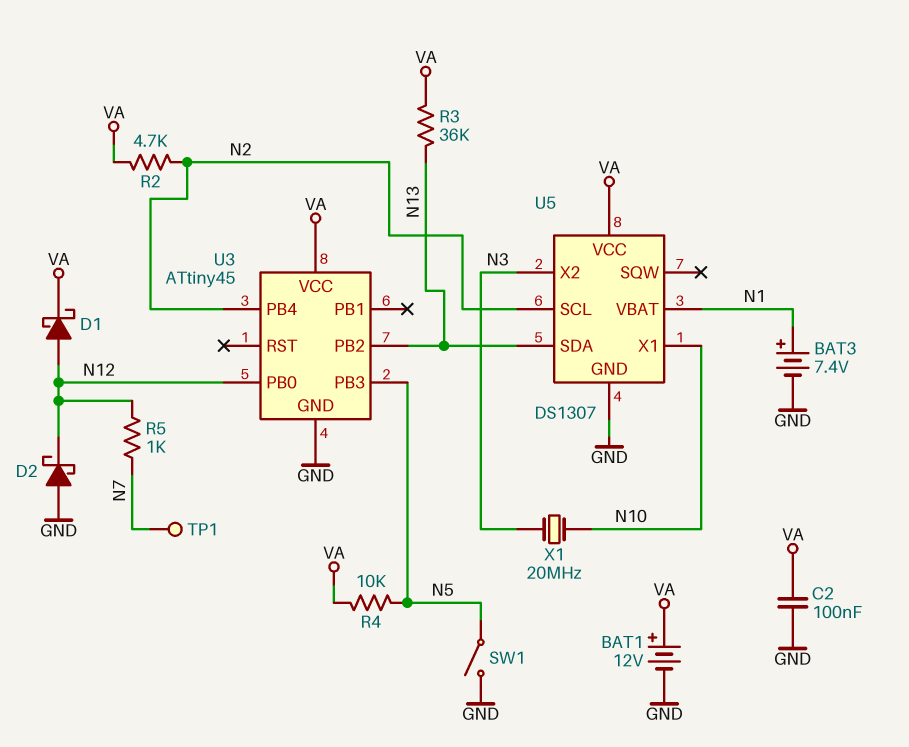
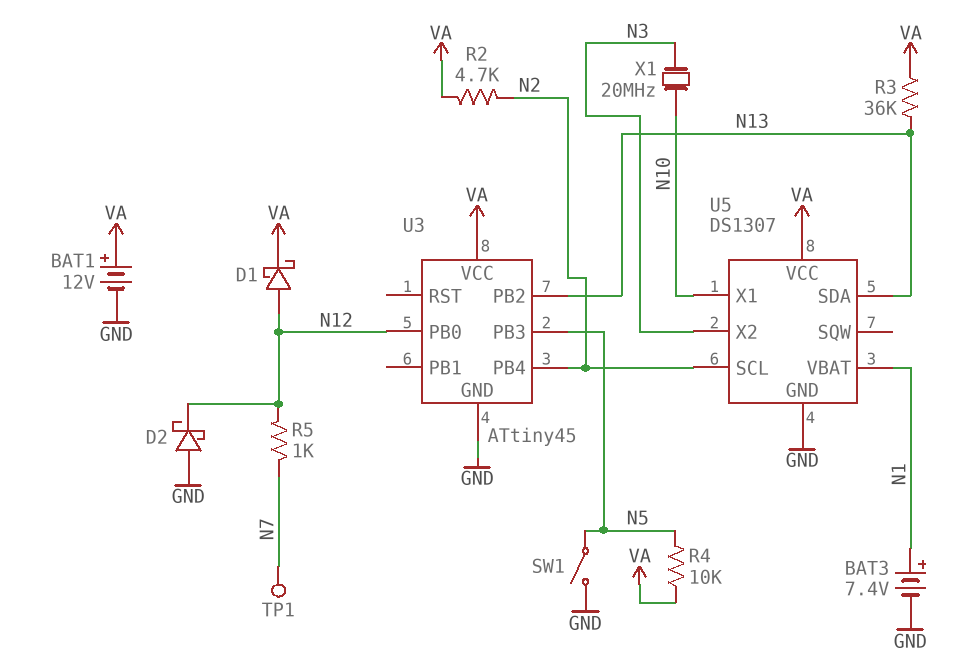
C2: 100nF (GND, VA) -> none

